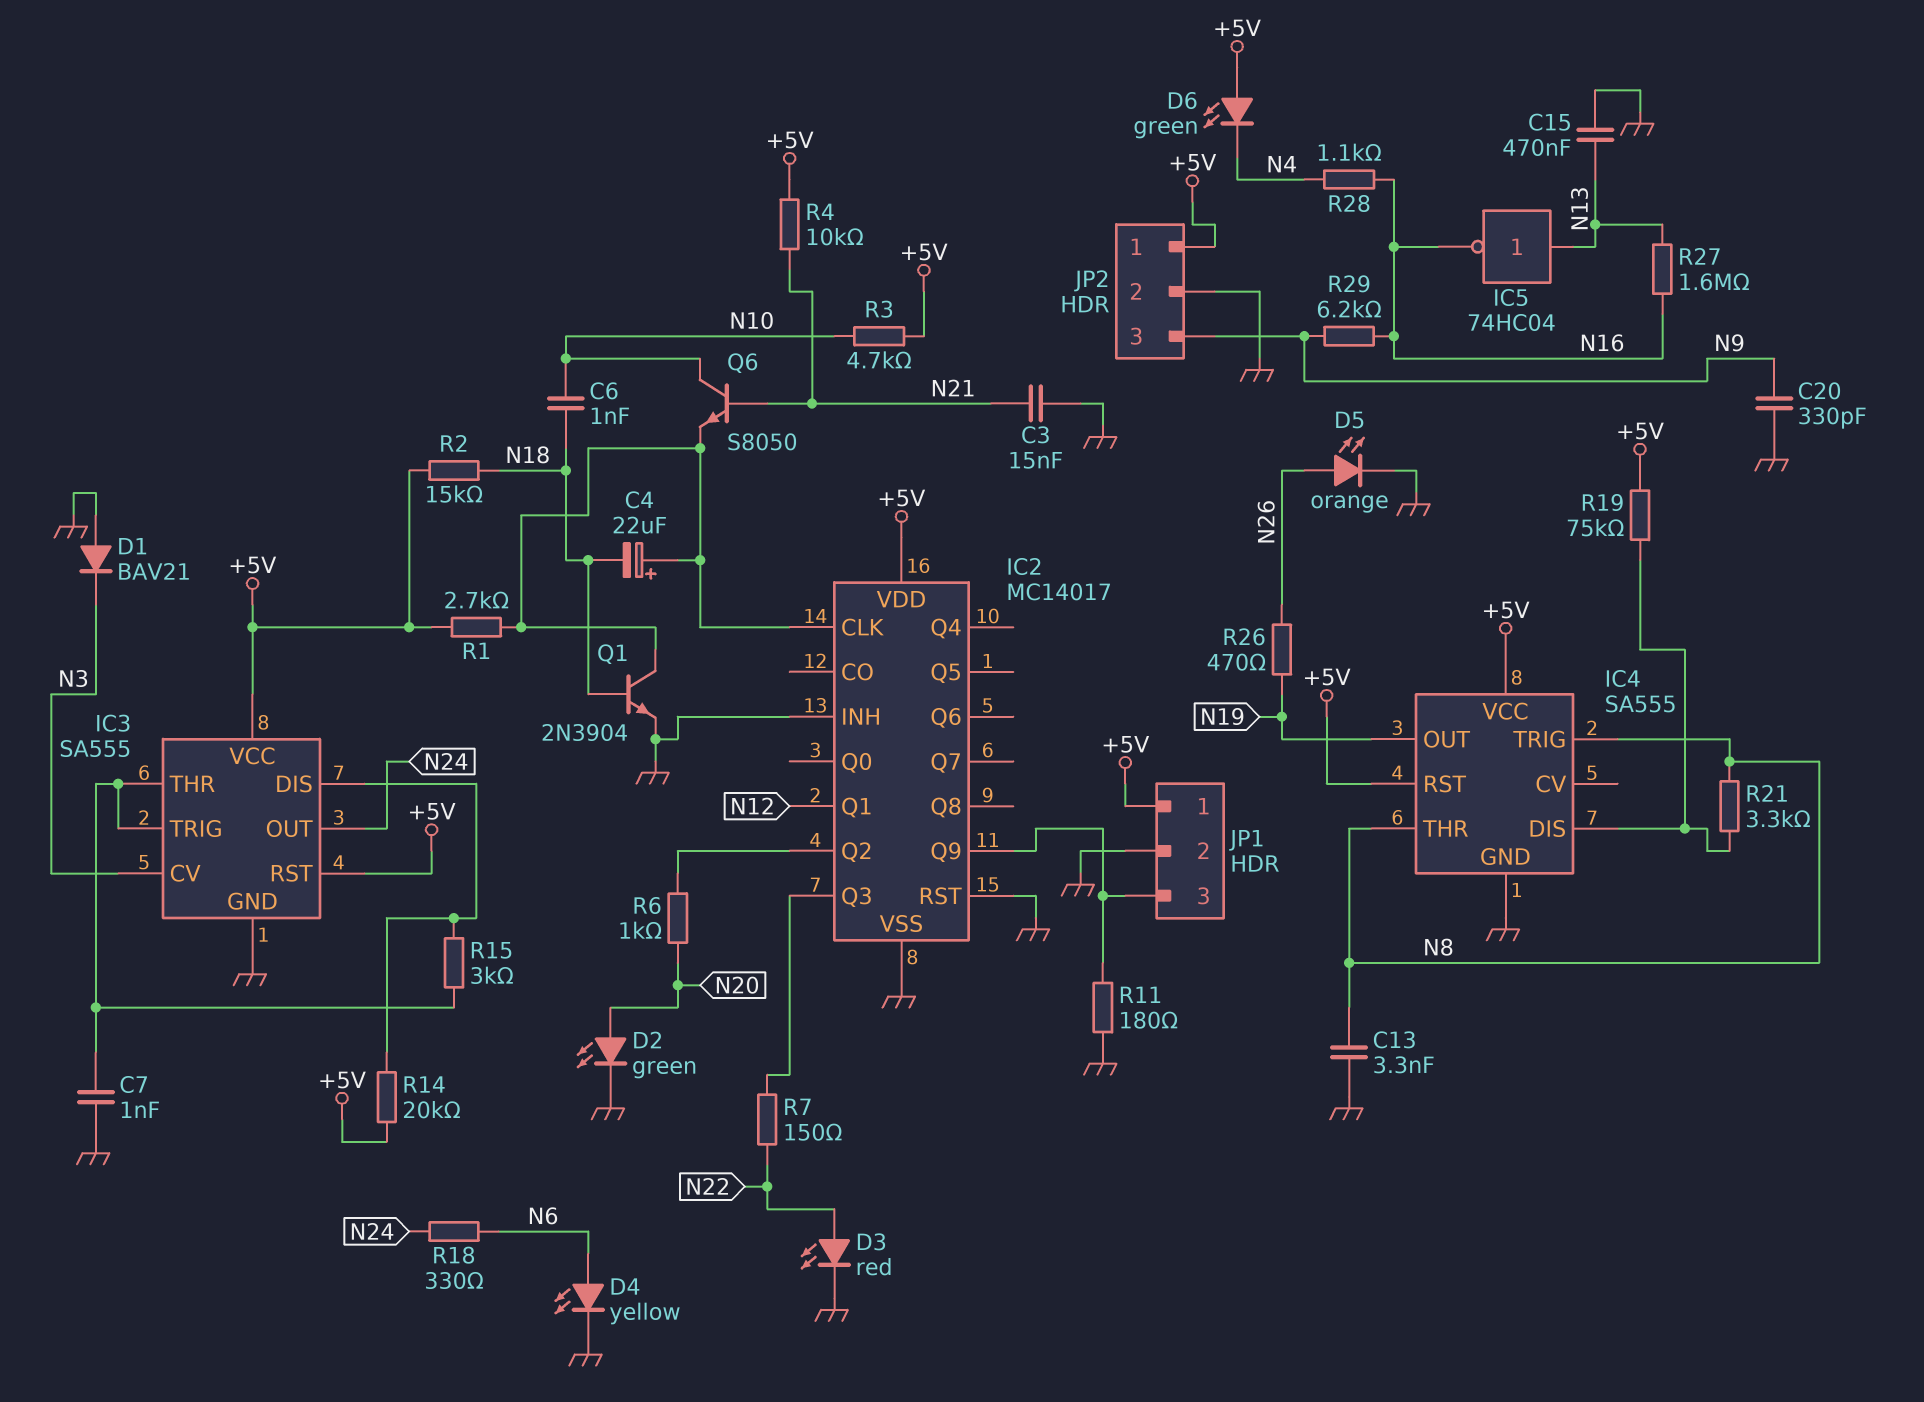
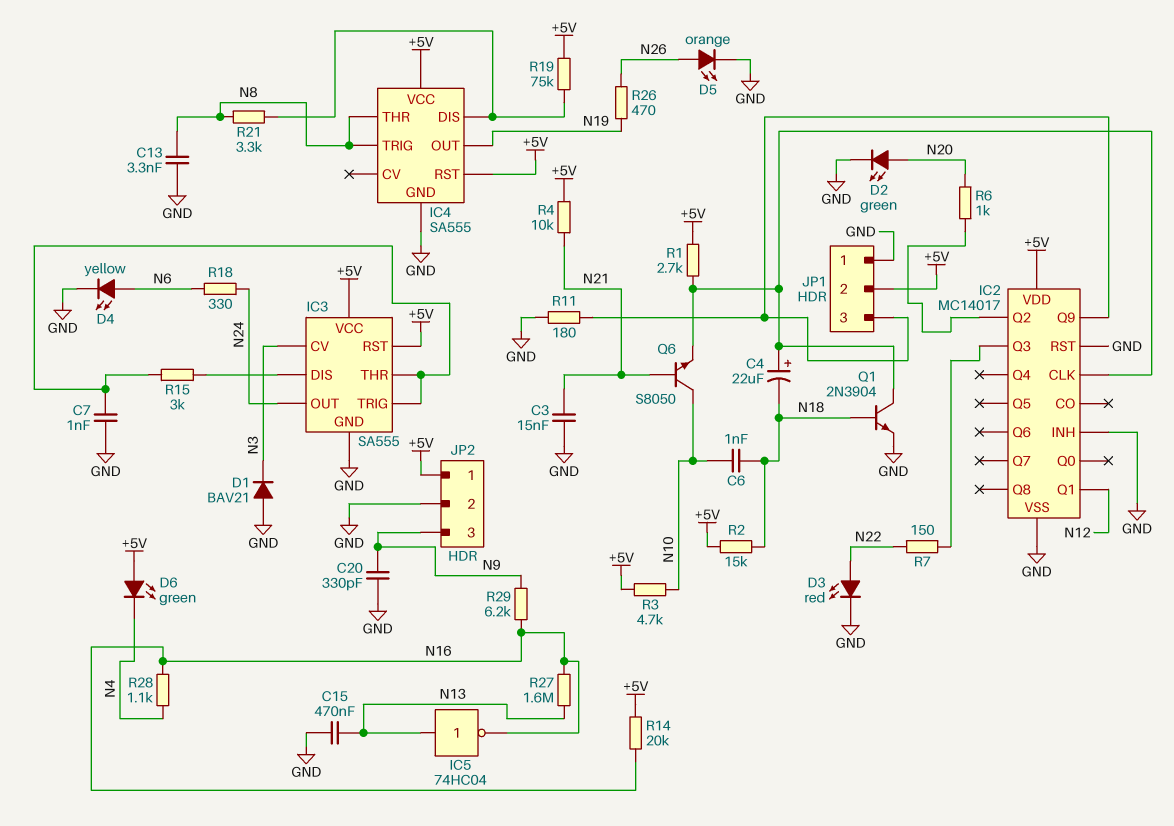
JP1 pin 1: +5V -> GND
JP1 pin 2: GND -> +5V
R14: 20k (+5V, IC3/DIS) -> 20k (+5V, N16)

